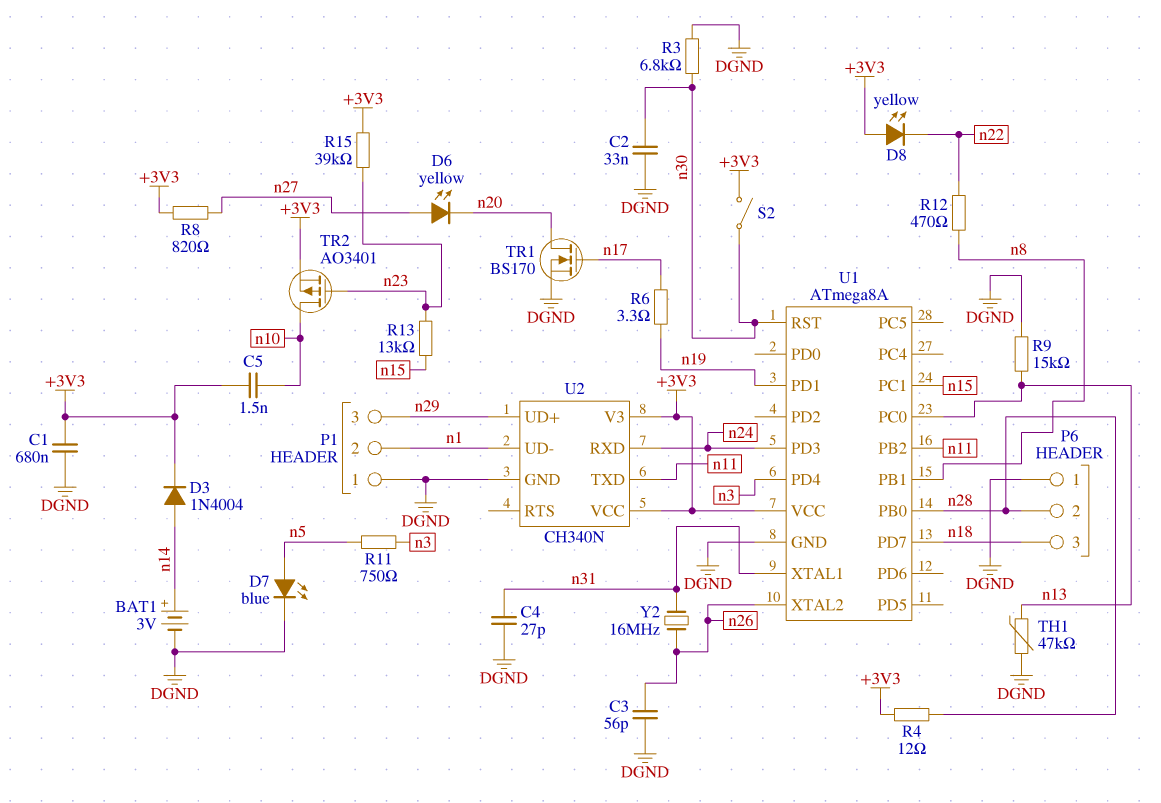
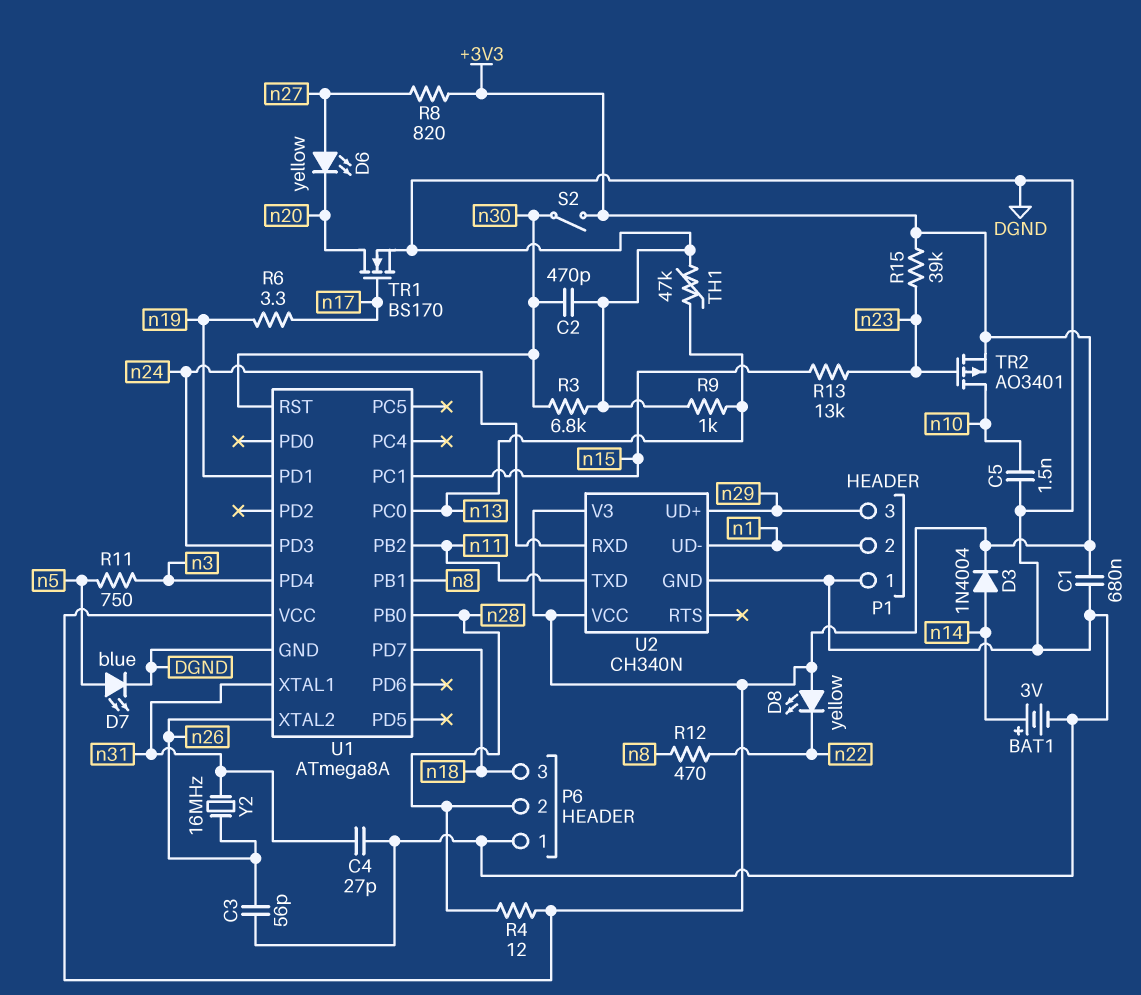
C2: 33nF (DGND, n30) -> 470pF (DGND, n30)
C5: 1.5nF (+3V3, n10) -> 1.5nF (DGND, n10)
R9: 15k (DGND, n13) -> 1k (DGND, n13)

